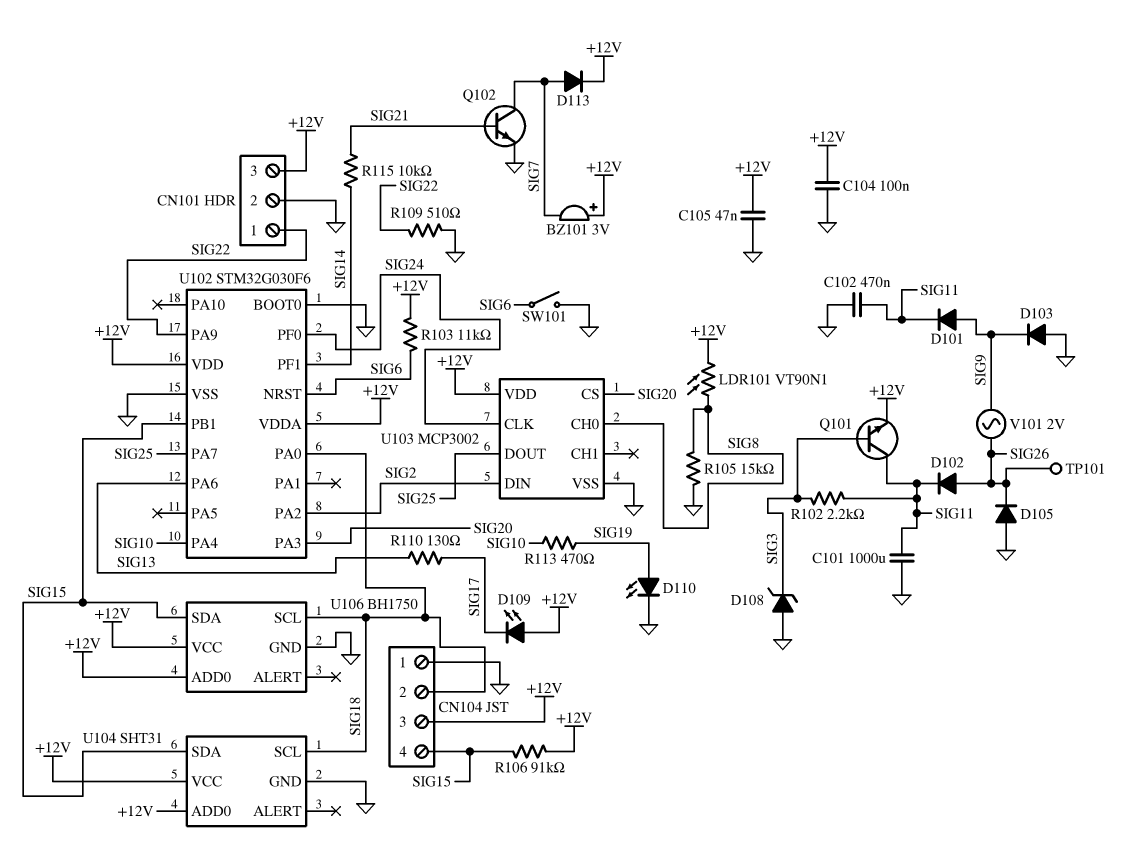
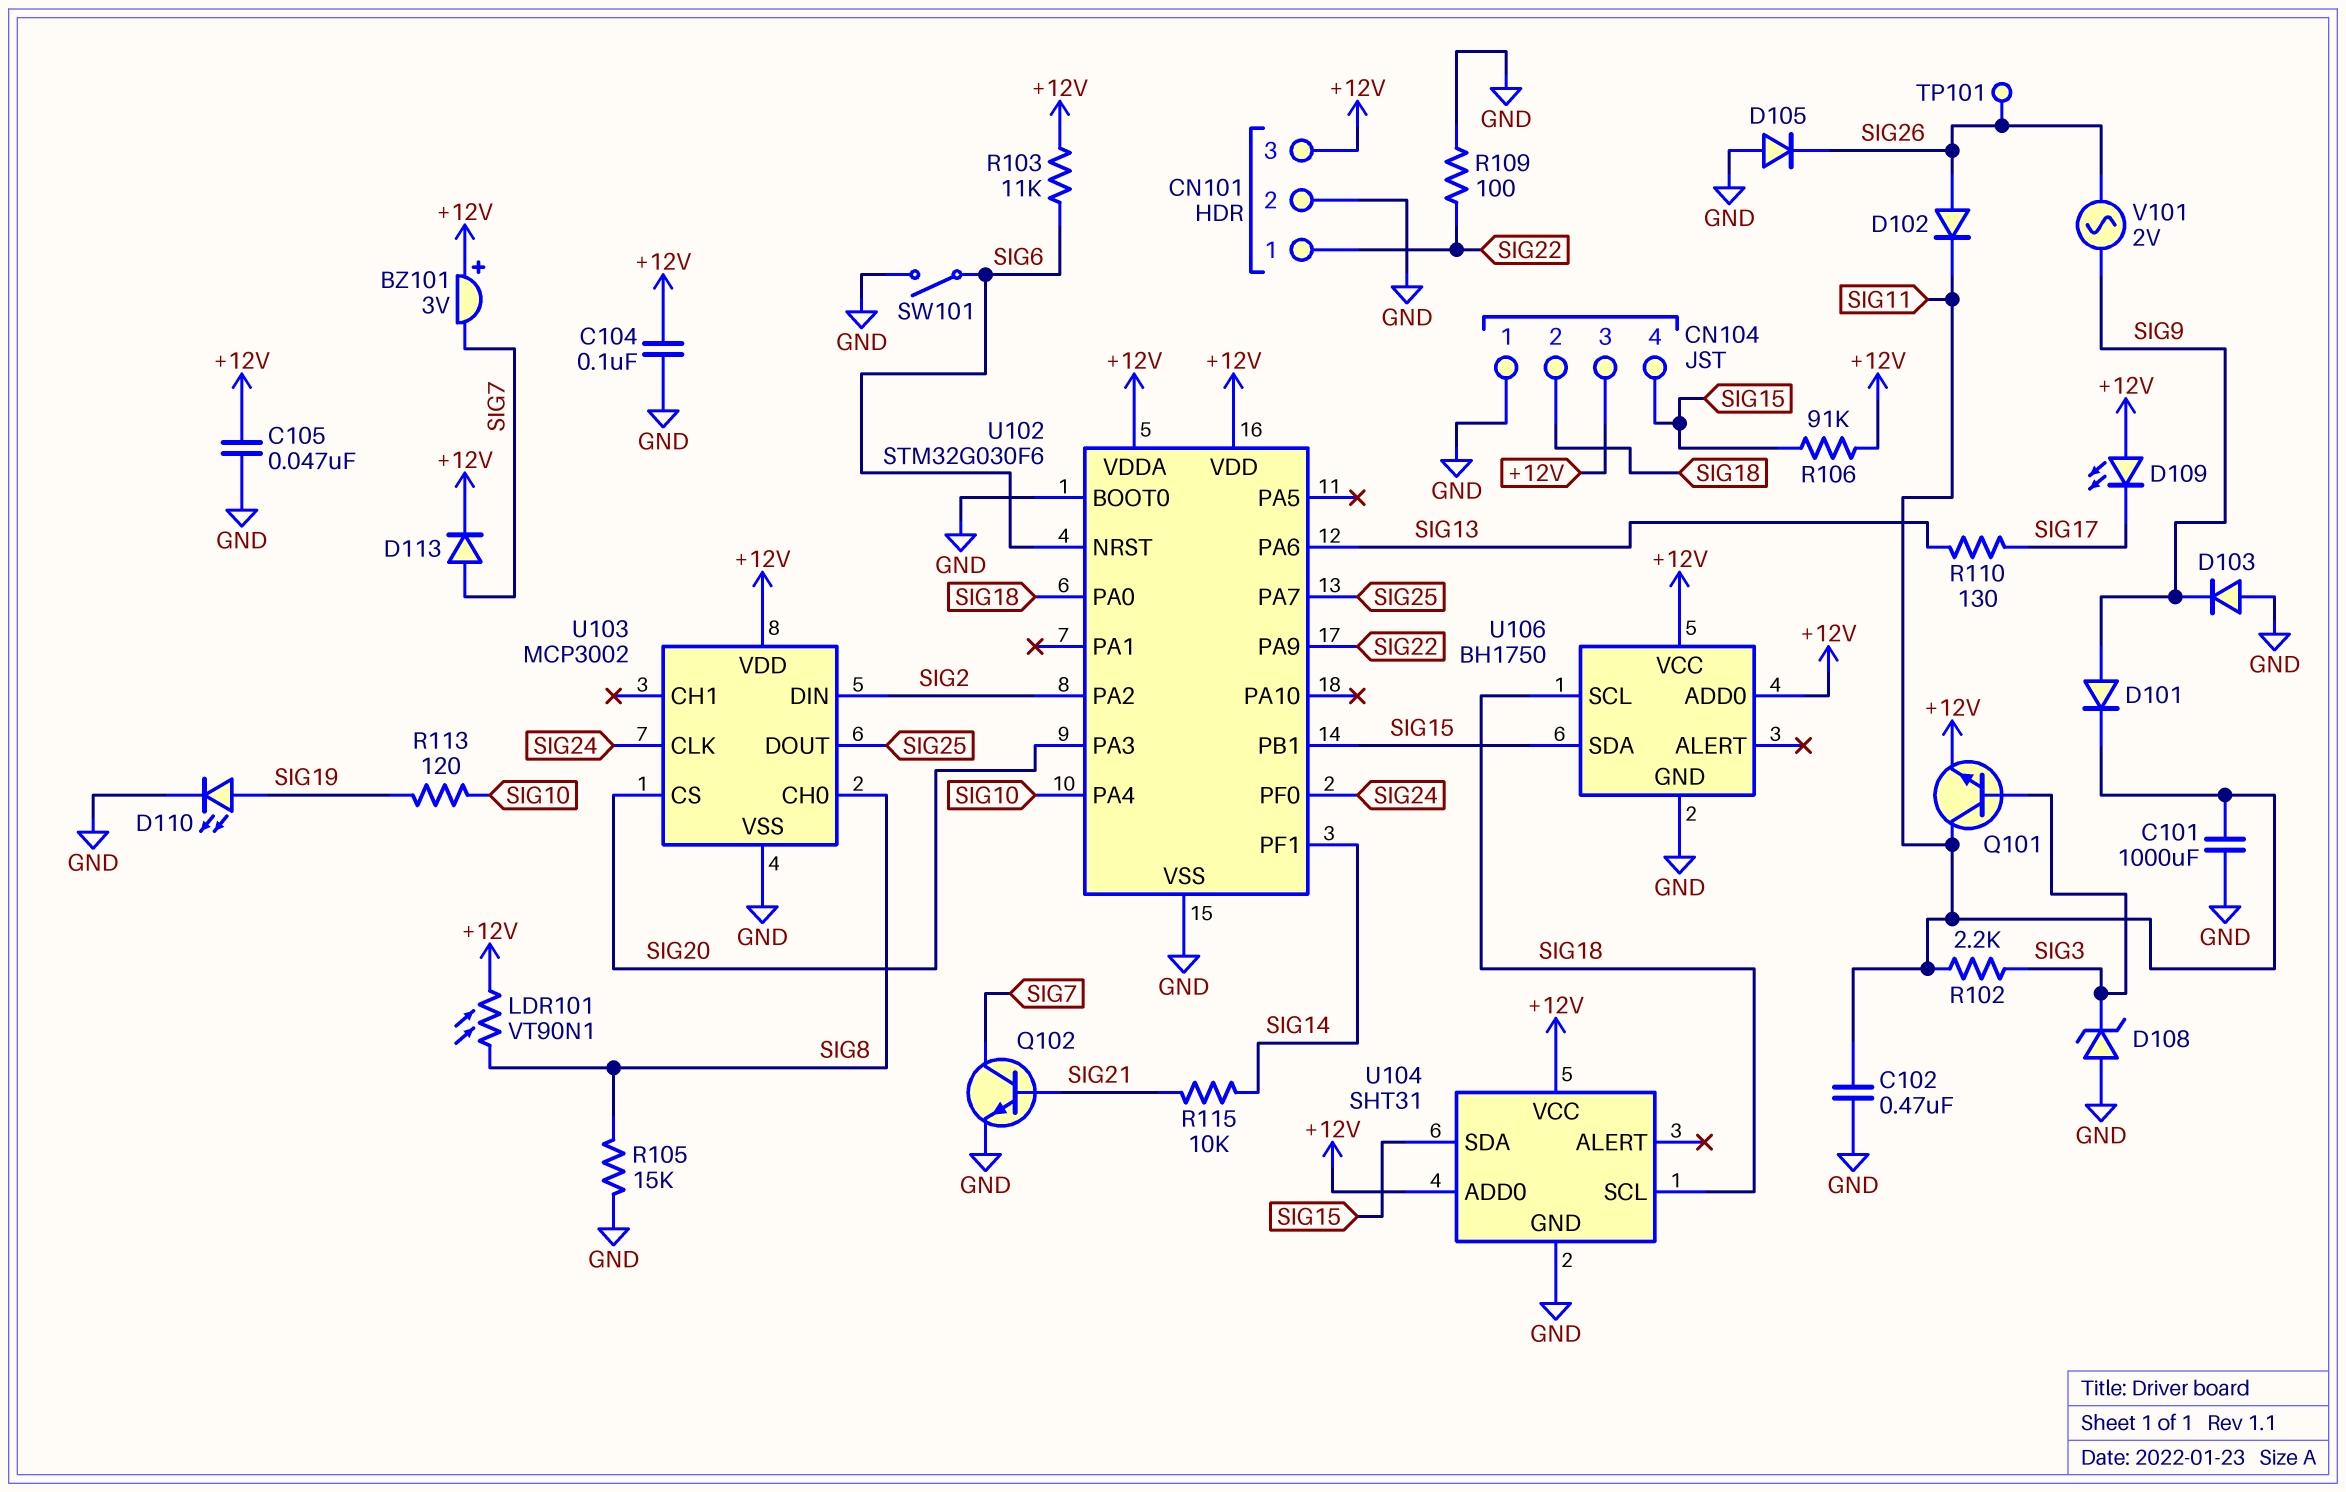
R109: 510 (GND, SIG22) -> 100 (GND, SIG22)
R113: 470 (SIG10, SIG19) -> 120 (SIG10, SIG19)

